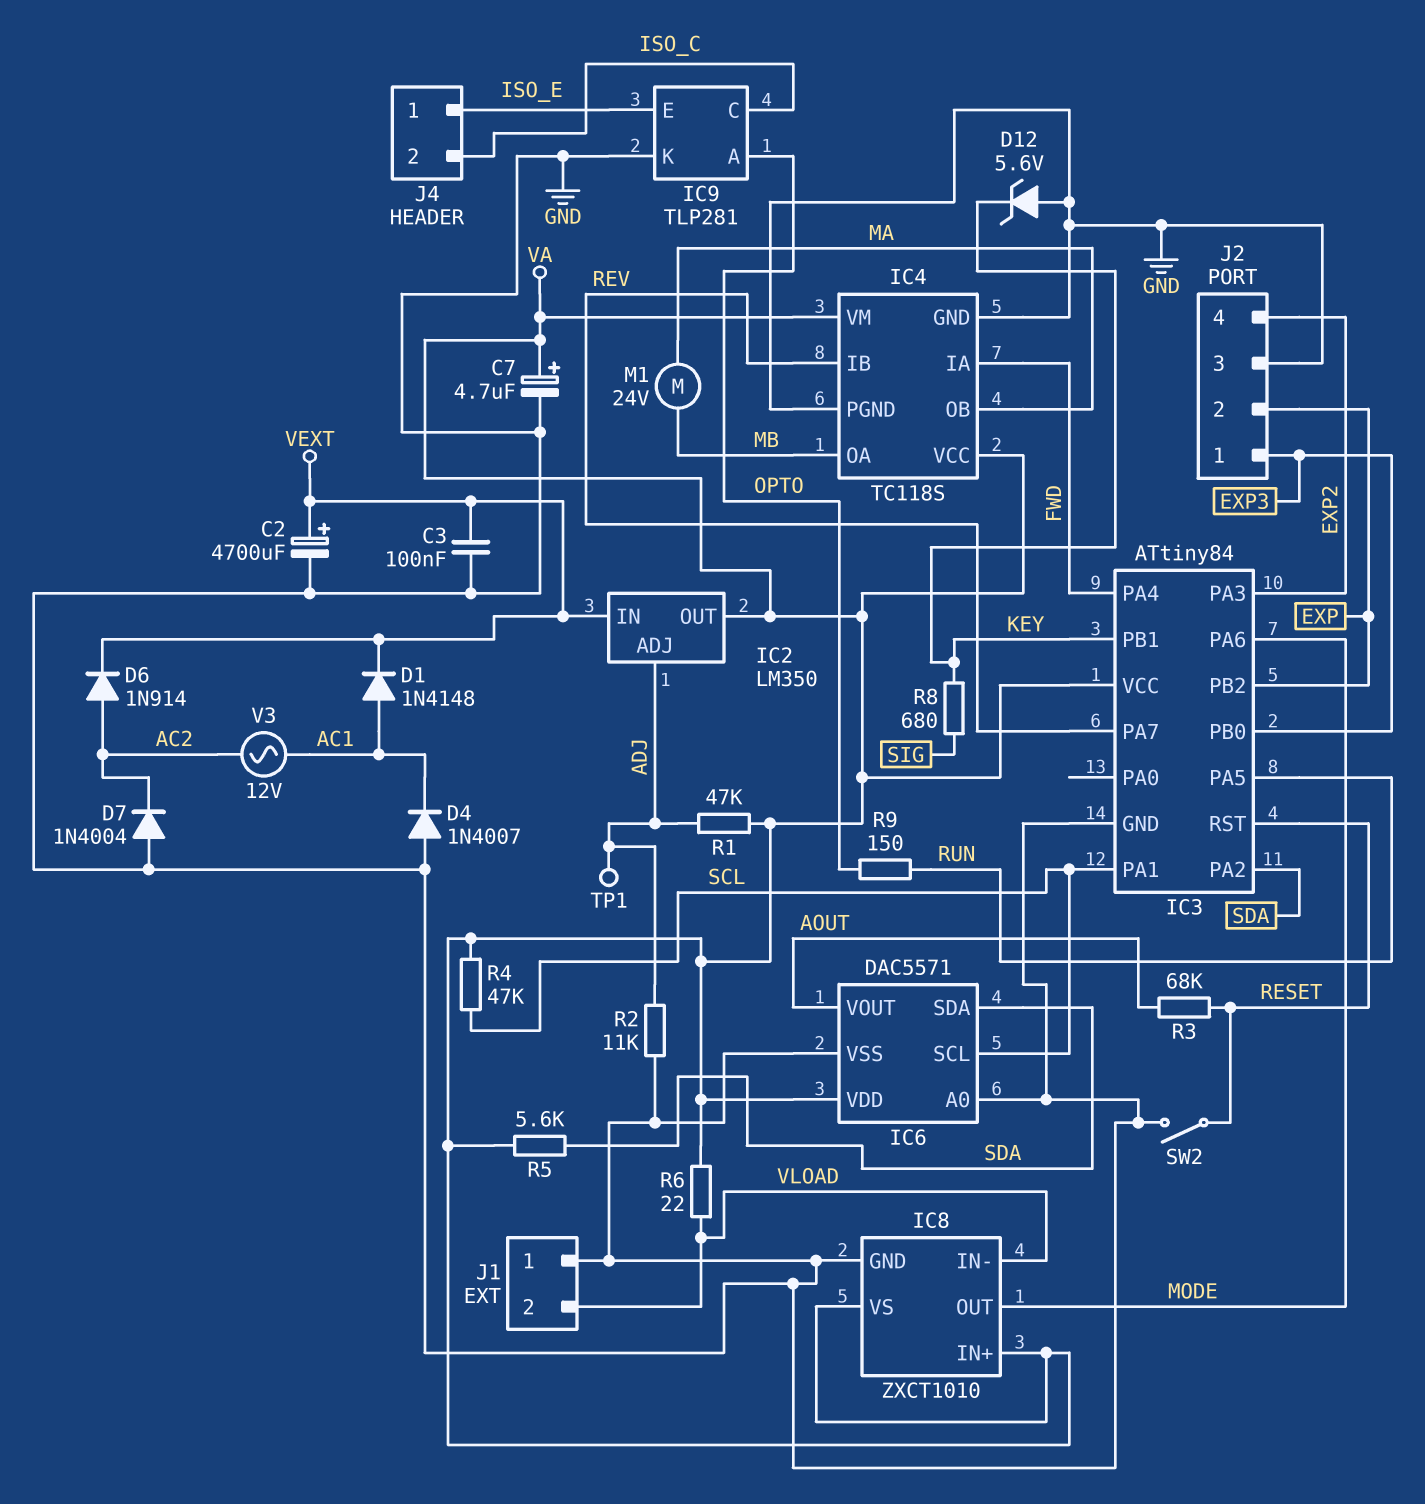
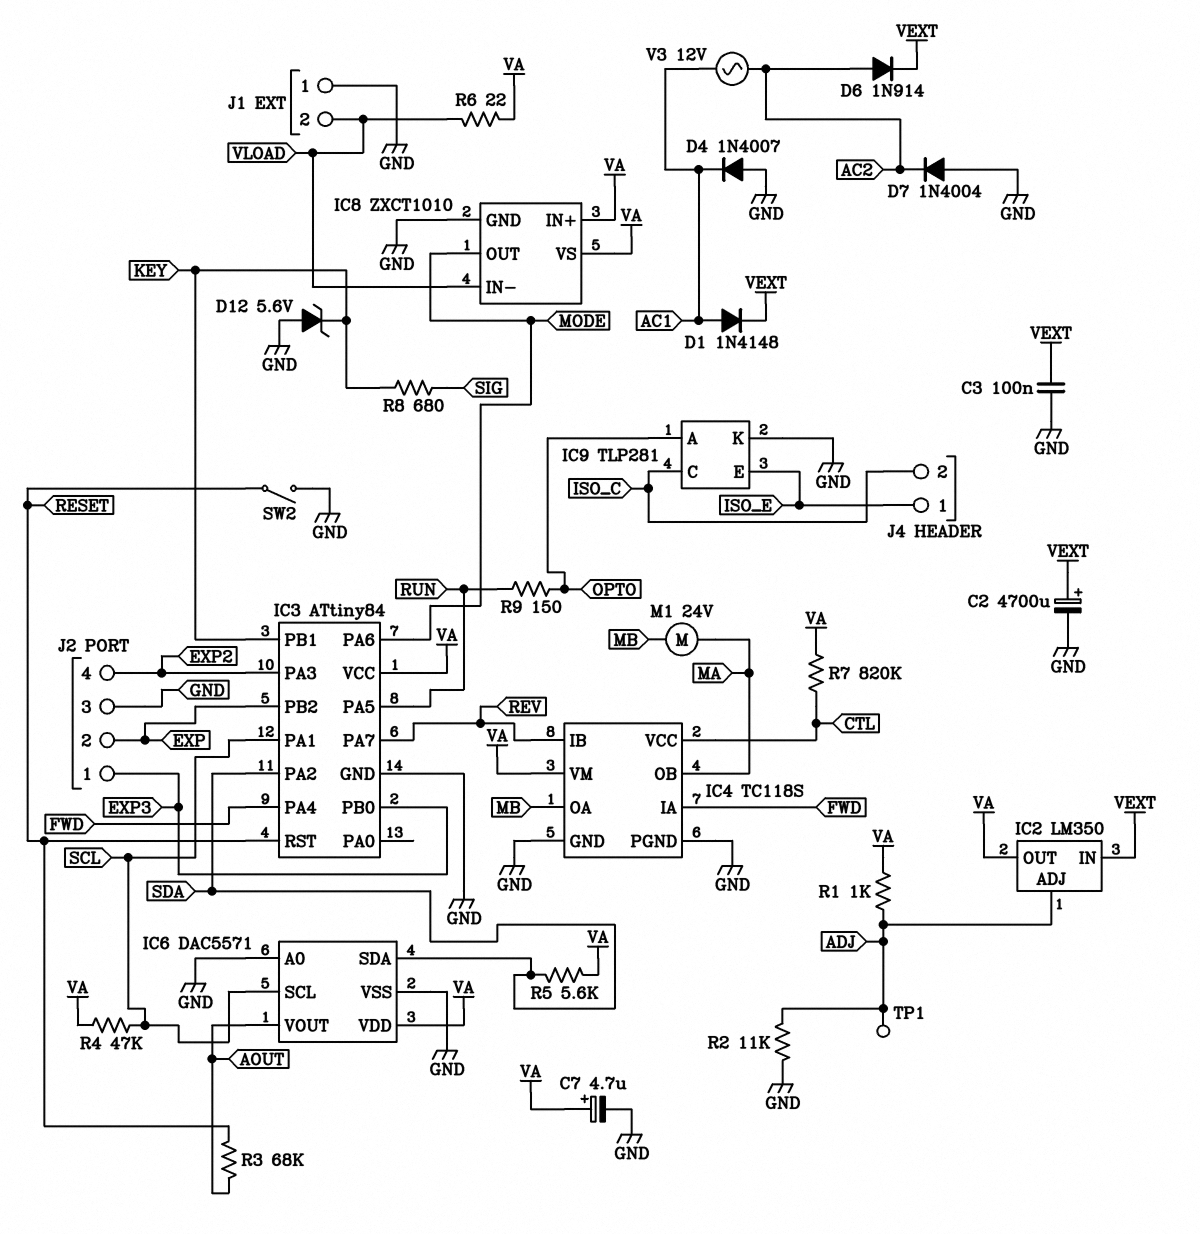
IC4 pin VCC: VA -> CTL
R1: 47k (ADJ, VA) -> 1k (ADJ, VA)
R7: none -> 820k (CTL, VA)

